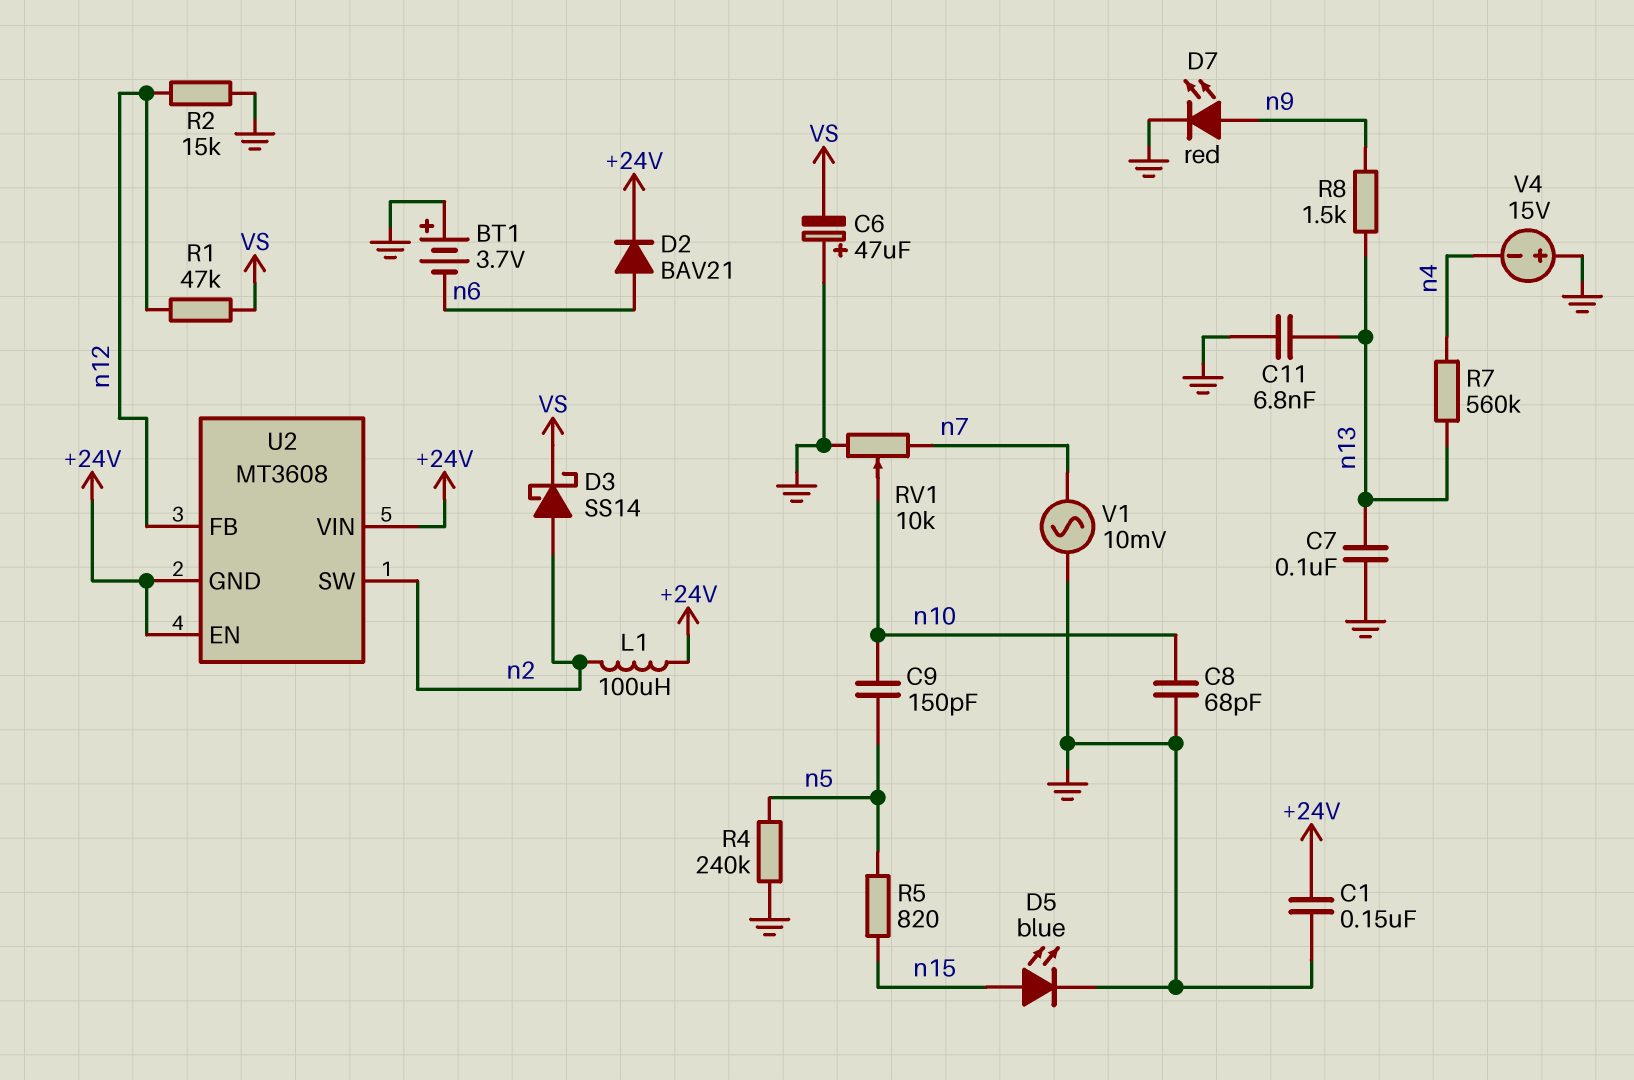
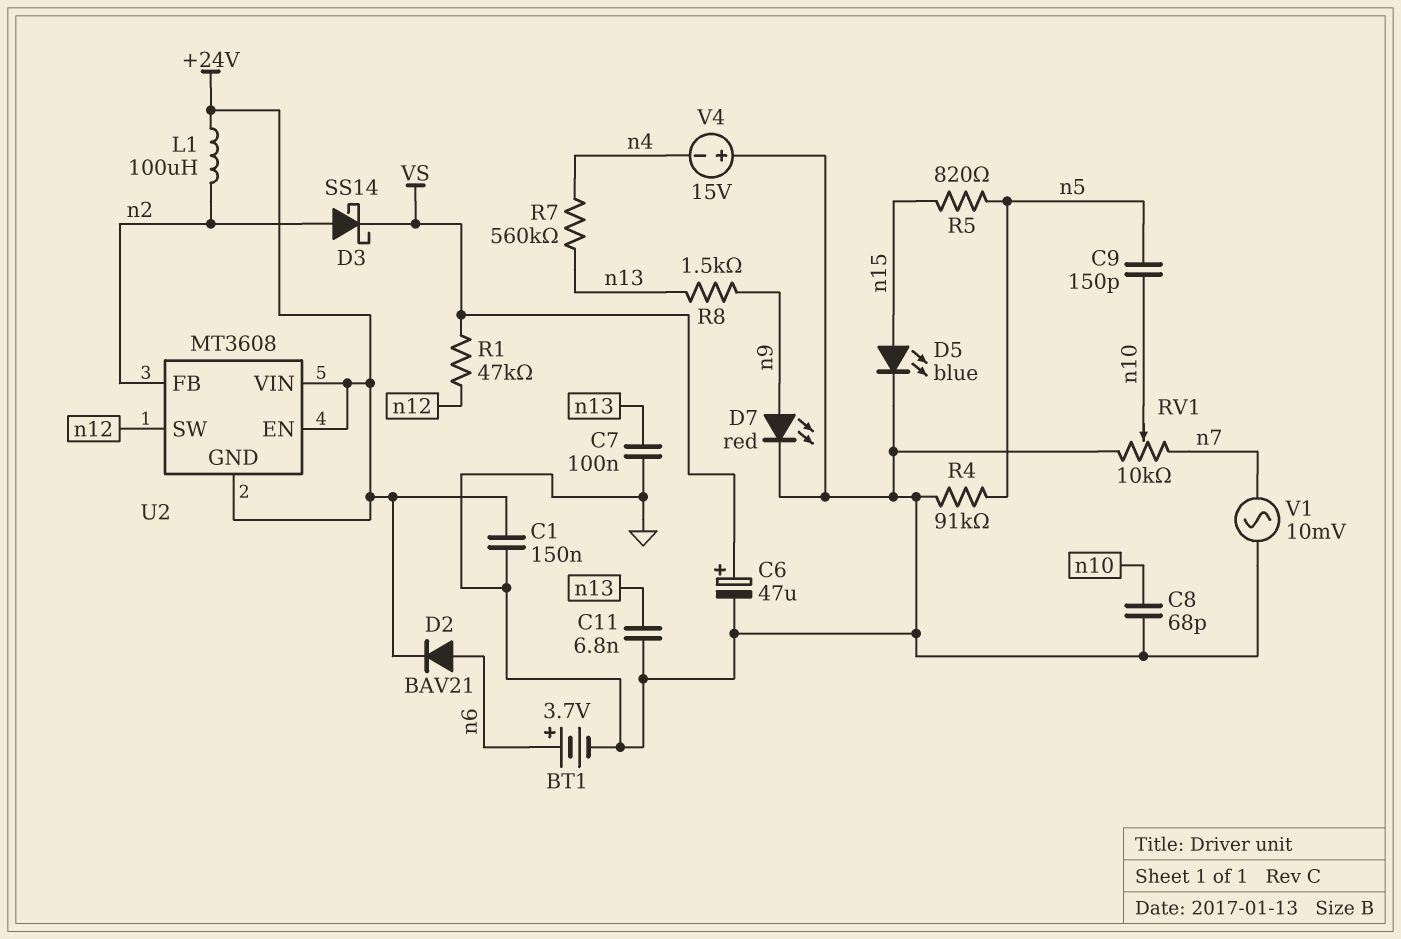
BT1: 3.7V (plus GND, minus n6) -> 3.7V (plus n6, minus GND)
C6: 47uF (plus GND, minus VS) -> 47uF (plus VS, minus GND)
R2: 15k (GND, n12) -> none
R4: 240k (GND, n5) -> 91k (GND, n5)
U2 pin FB: n12 -> n2
U2 pin SW: n2 -> n12

